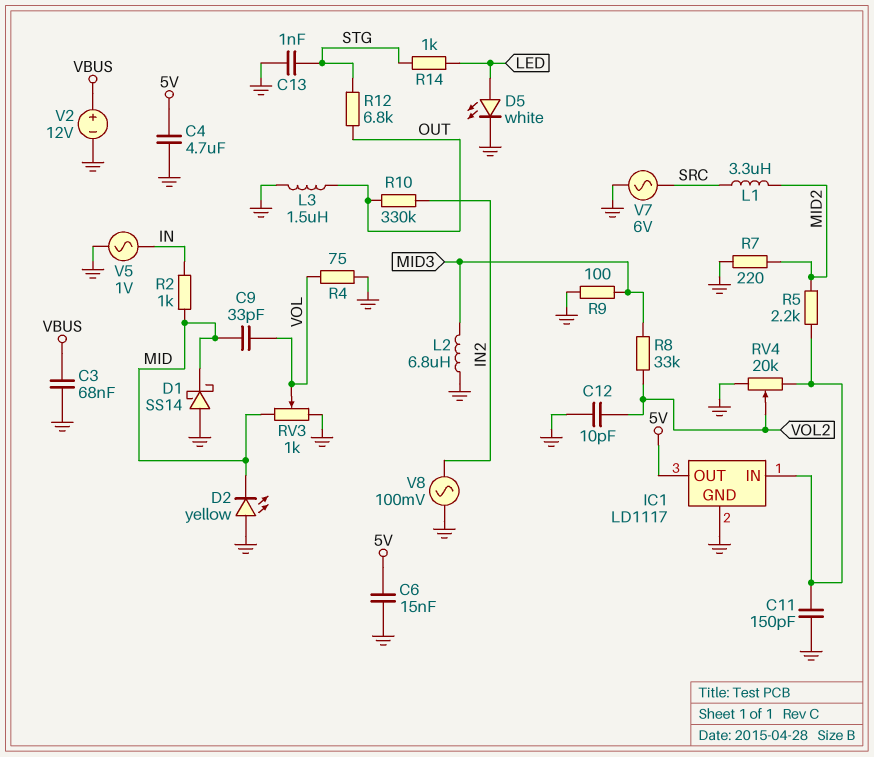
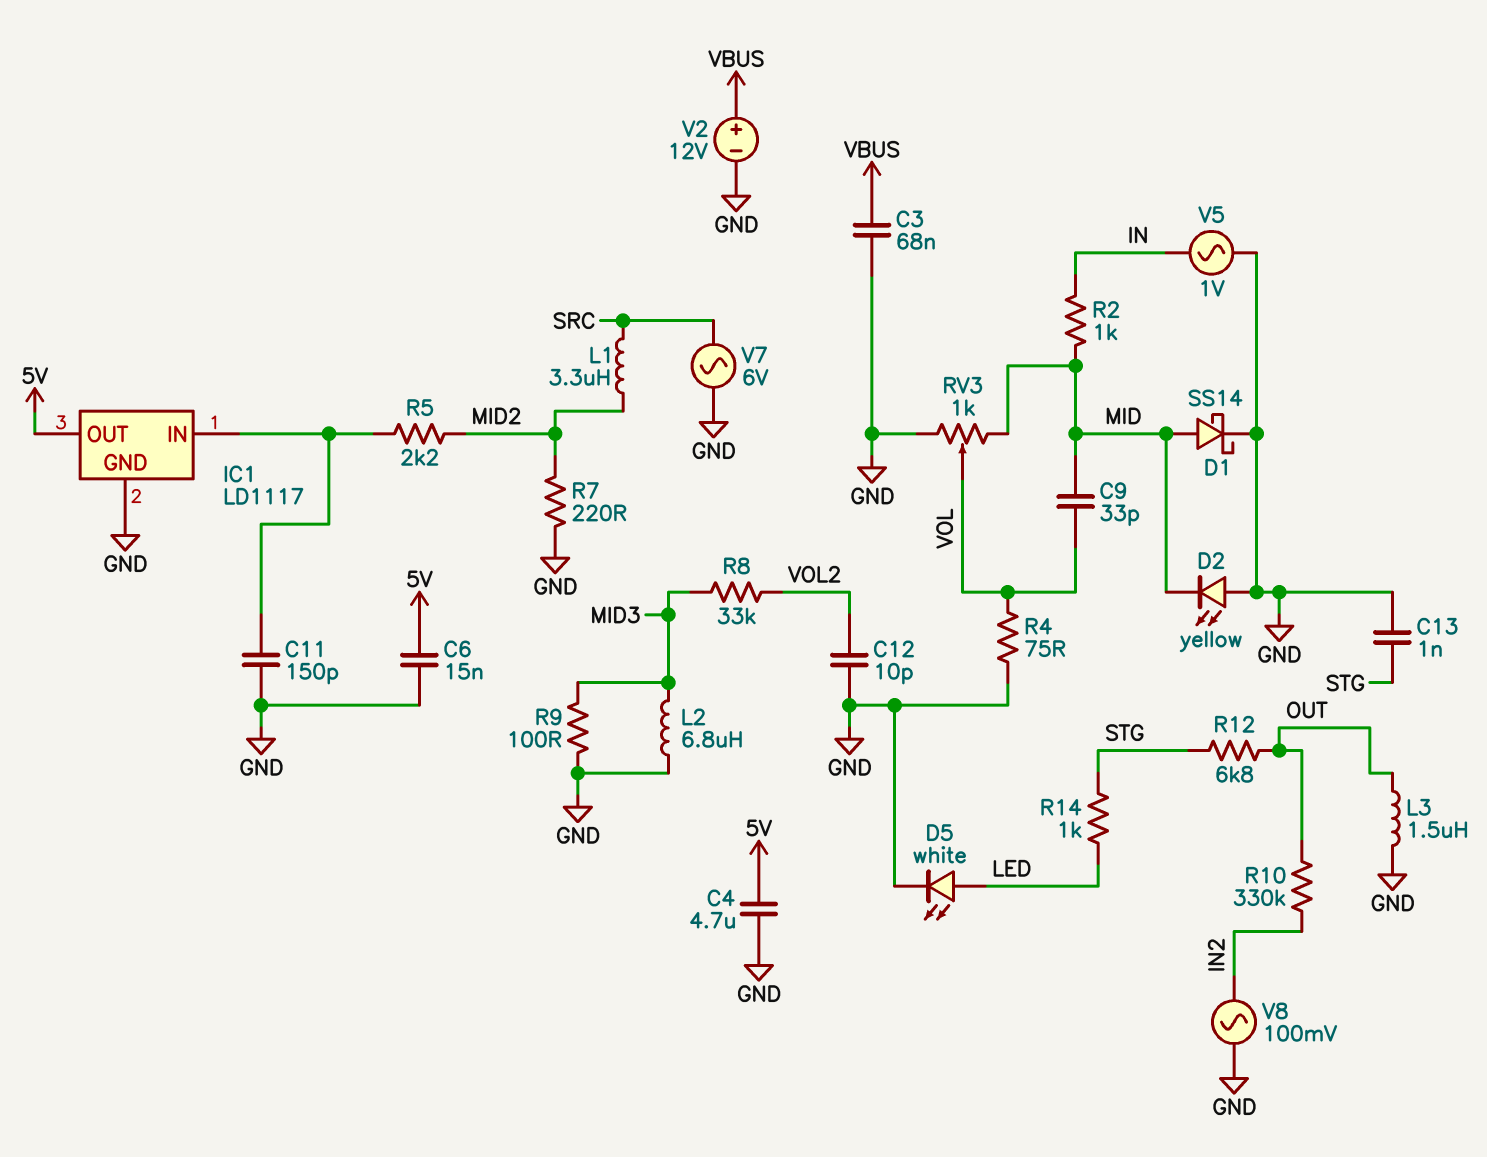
D1: schottky SS14 (A GND, K MID) -> schottky SS14 (A MID, K GND)
RV4: 20k (GND, IC1/IN, wiper VOL2) -> none

